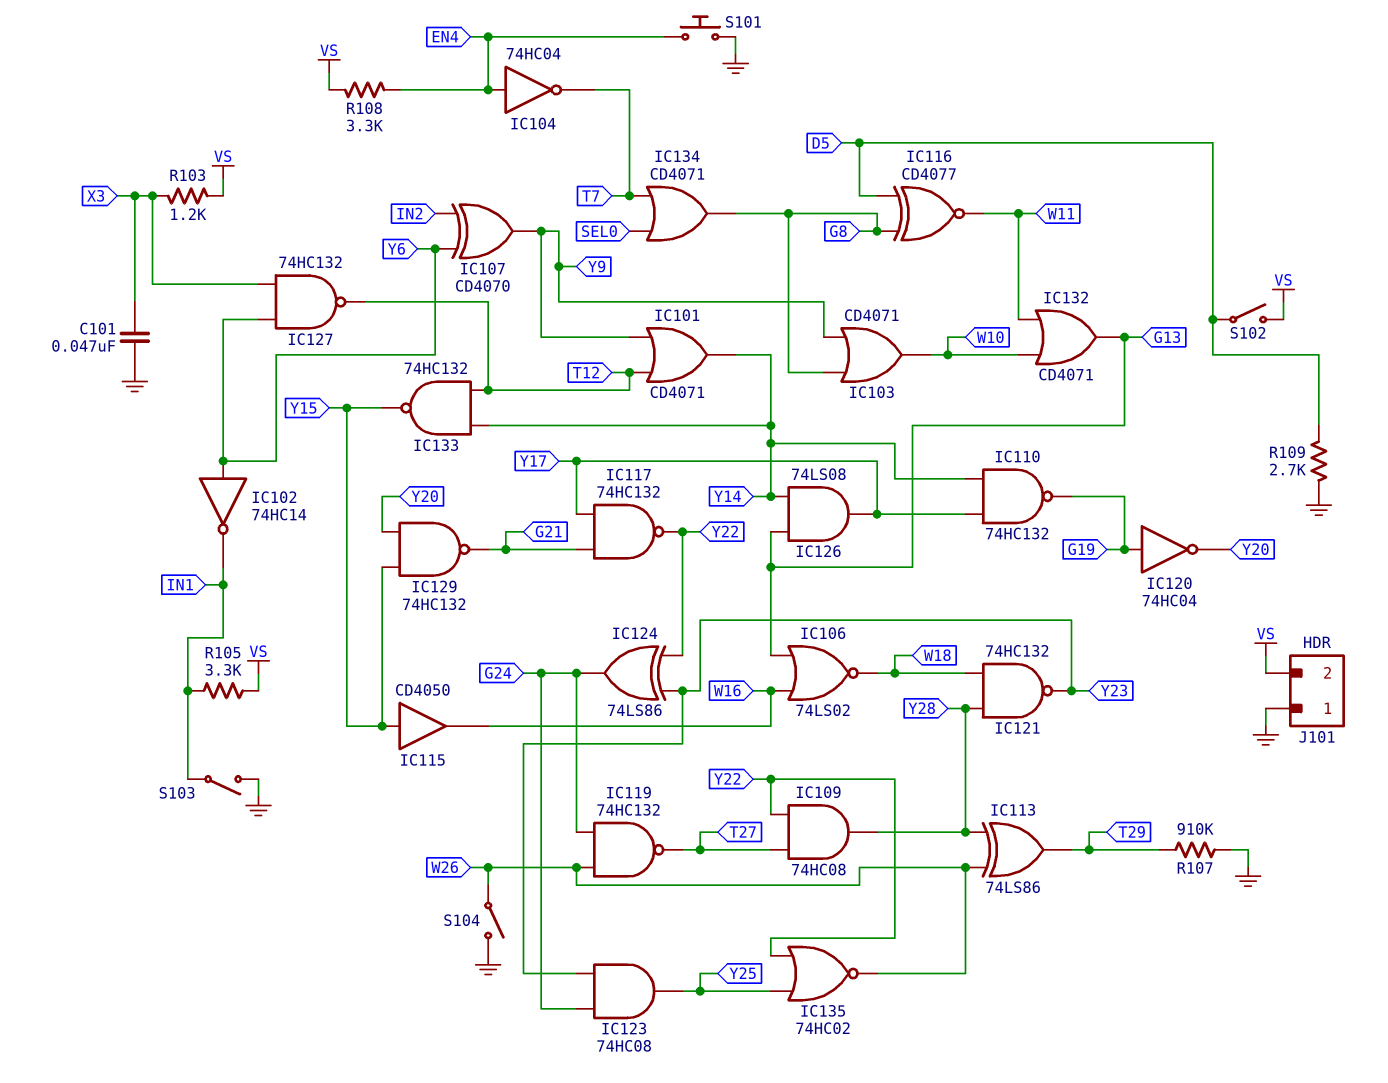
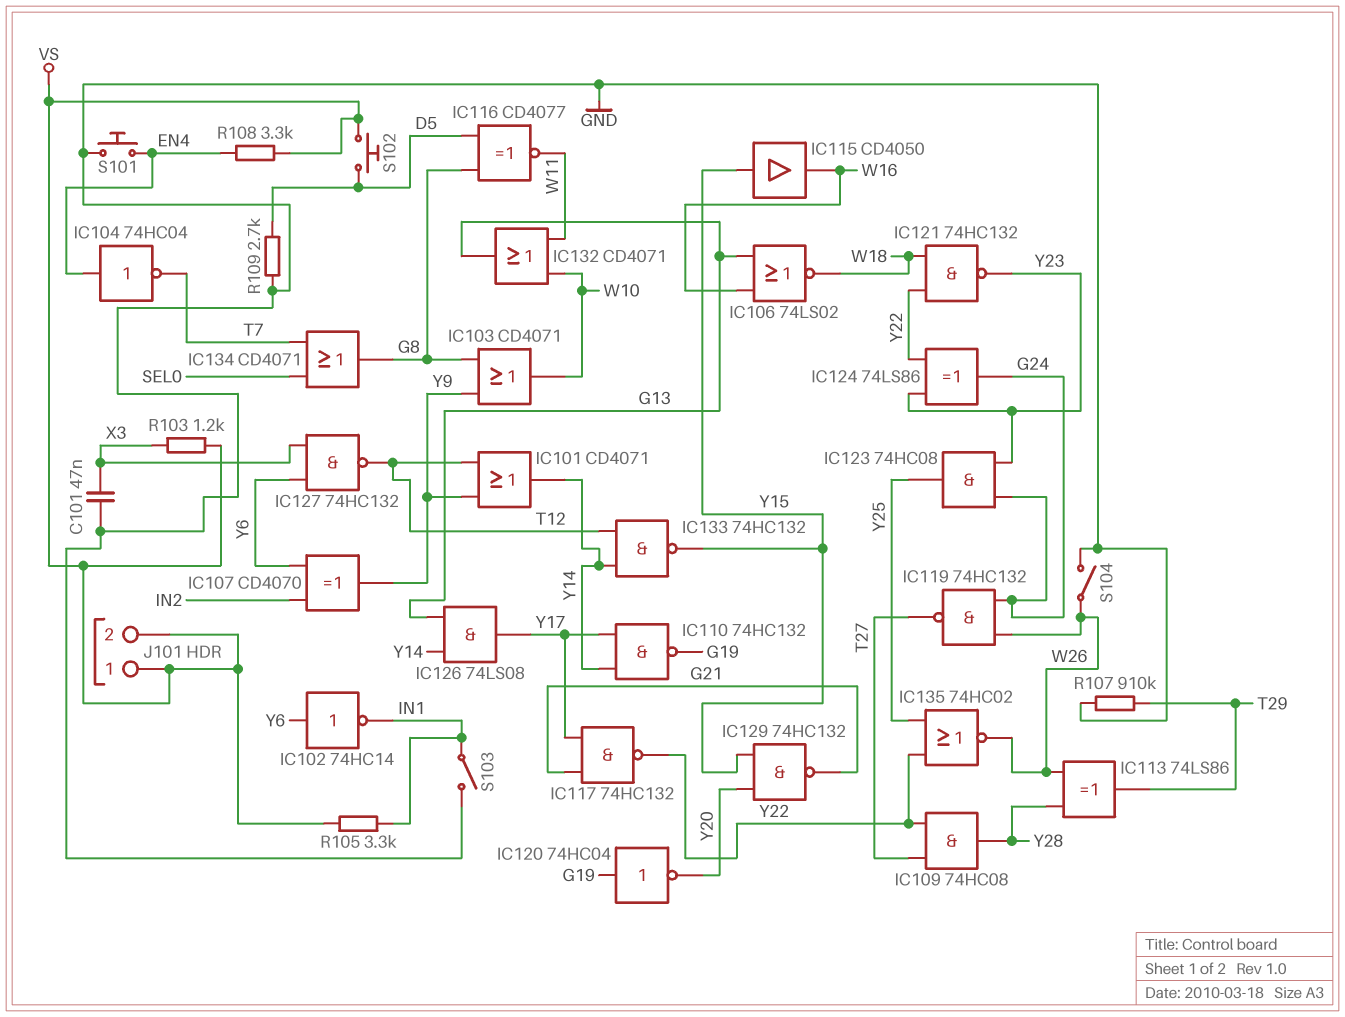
IC121: NAND 74HC132 (in W18, in Y28, out Y23) -> NAND 74HC132 (in W18, in Y22, out Y23)
J101 pin 1: GND -> VS
S102: switch (D5, VS) -> button (D5, VS)

